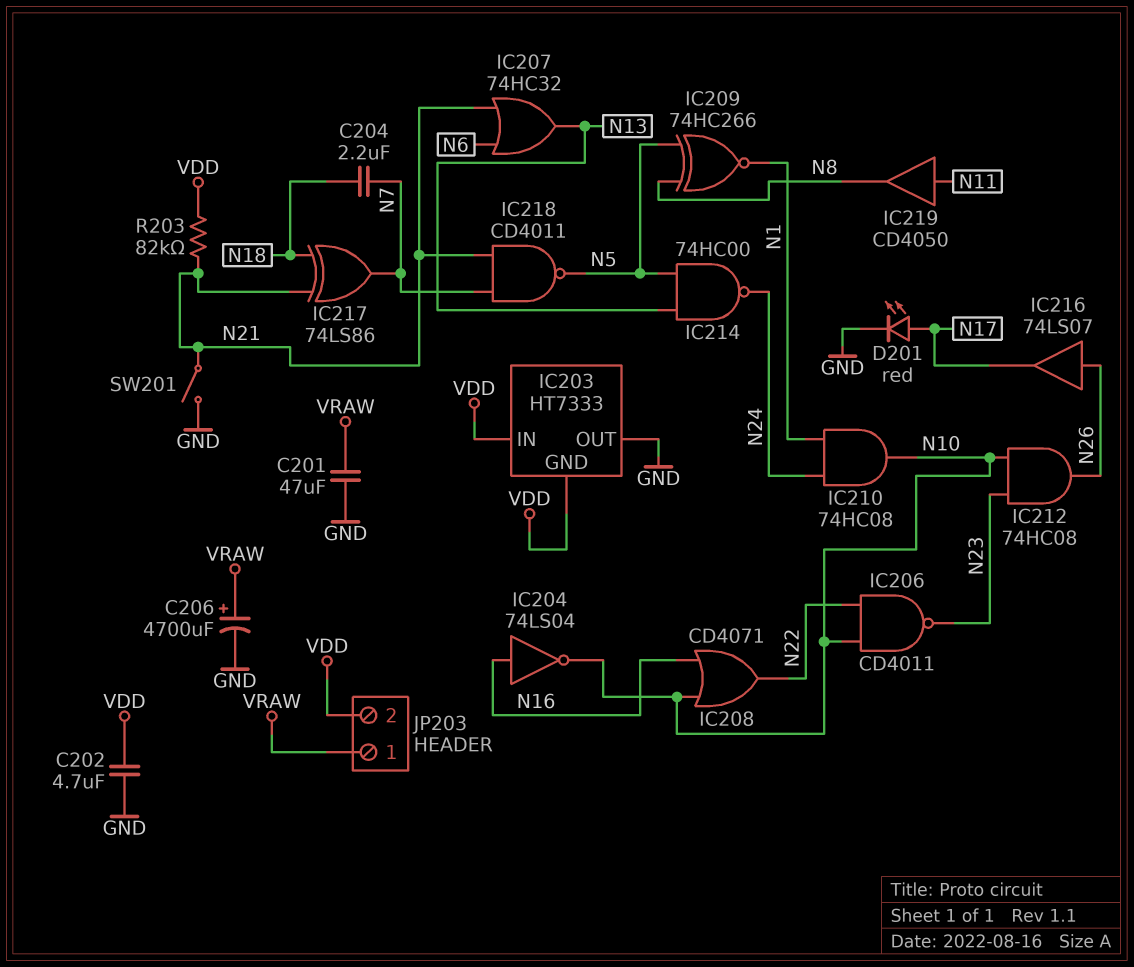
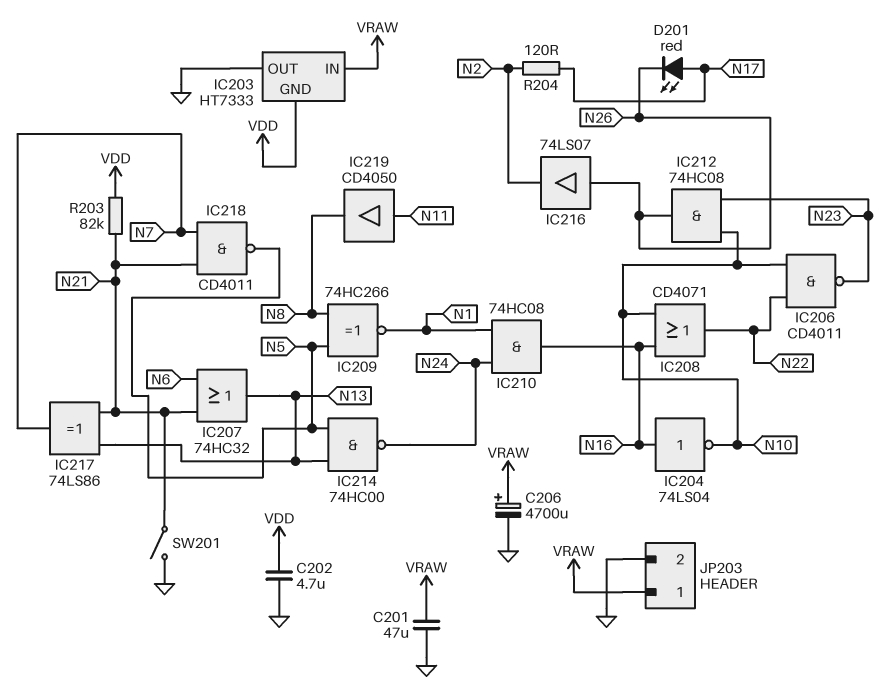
C204: 2.2uF (N7, N18) -> none
D201: LED red (A N17, K GND) -> LED red (A N17, K N26)
IC203 pin IN: VDD -> VRAW
IC210: AND 74HC08 (in N1, in N24, out N10) -> AND 74HC08 (in N1, in N24, out N16)
IC216: buffer 74LS07 (in N26, out N17) -> buffer 74LS07 (in N26, out N2)
IC217: XOR 74LS86 (in N18, in N21, out N7) -> XOR 74LS86 (in N13, in N21, out N7)
JP203 pin 2: VDD -> GND
R204: none -> 120 (N2, N17)

